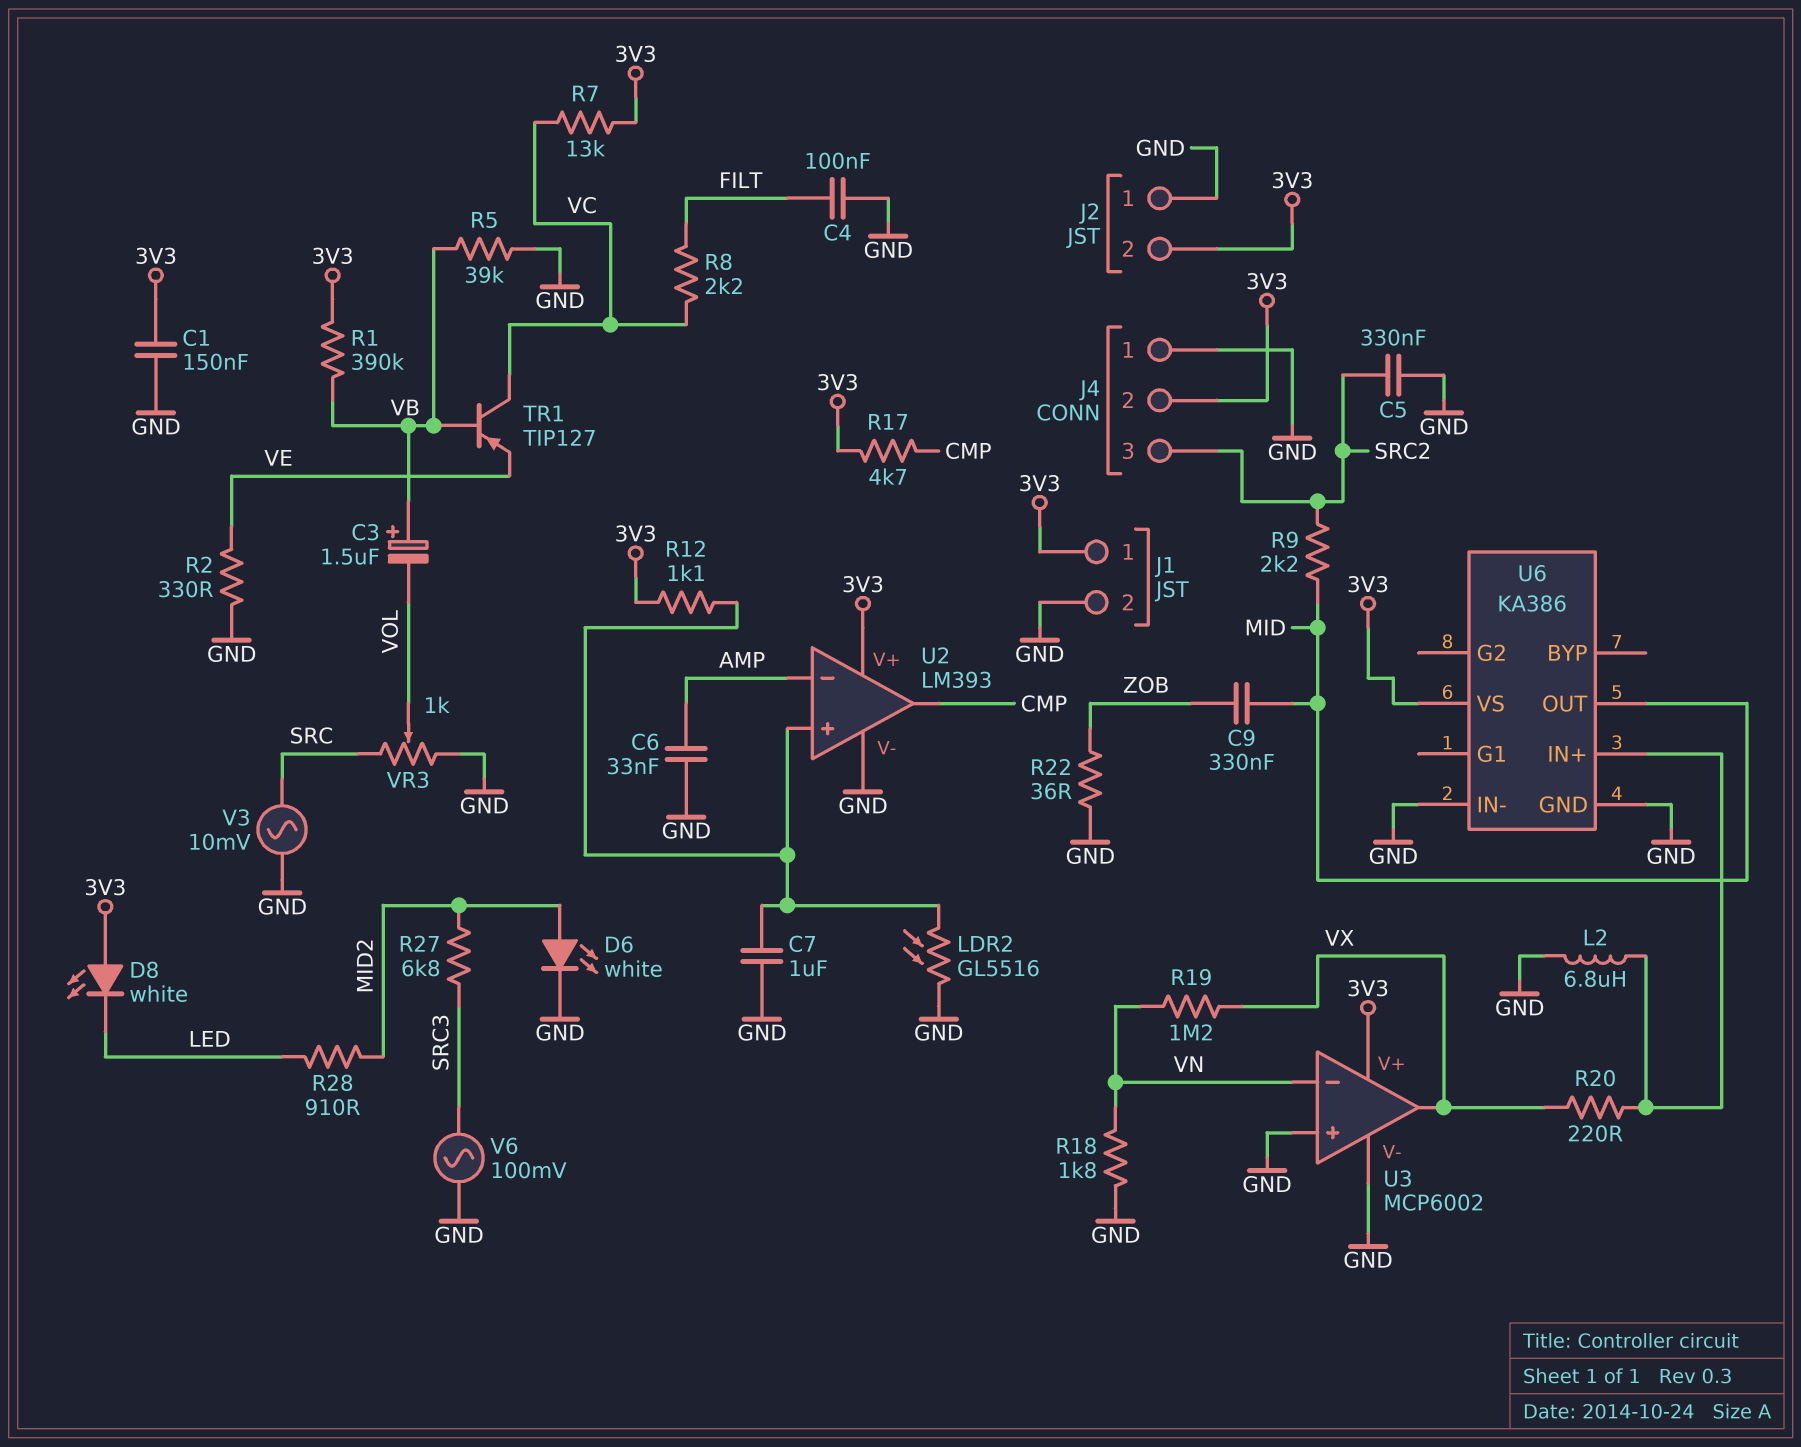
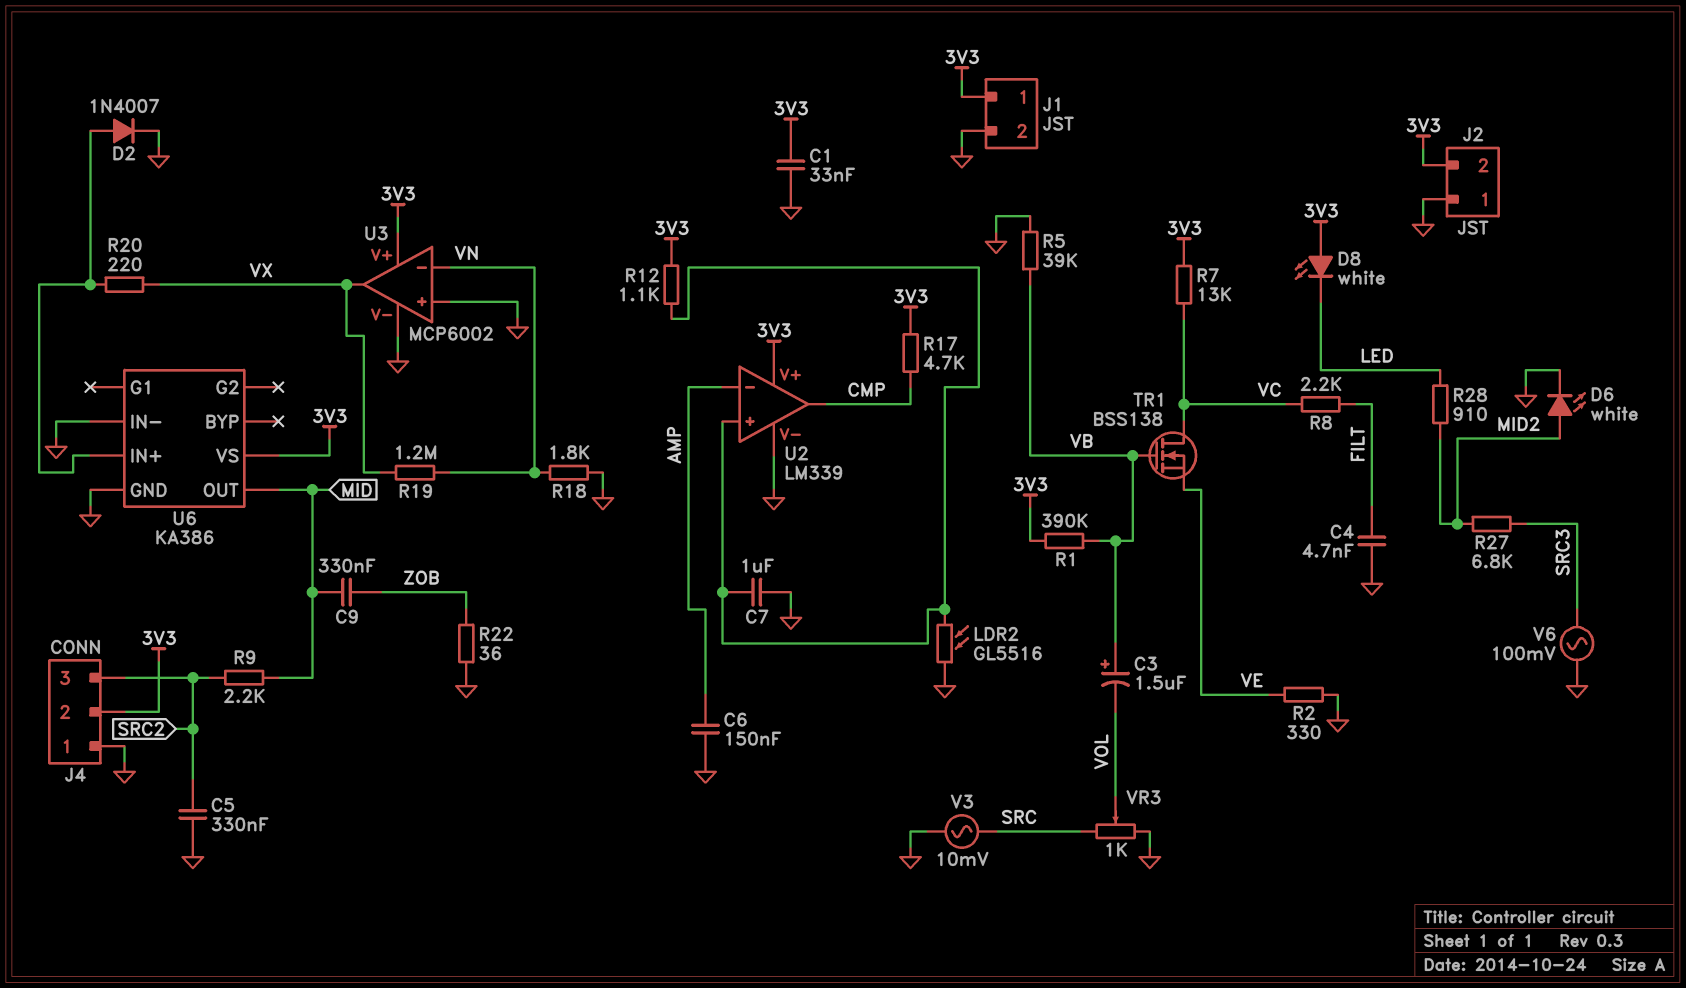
C1: 150nF (3V3, GND) -> 33nF (3V3, GND)
C4: 100nF (FILT, GND) -> 4.7nF (FILT, GND)
C6: 33nF (AMP, GND) -> 150nF (AMP, GND)
D2: none -> diode 1N4007 (A U6/IN+, K GND)
L2: 6.8uH (GND, U6/IN+) -> none
TR1: PNP TIP127 (B VB, C VC, E VE) -> NMOS BSS138 (G VB, D VC, S VE)
U2: LM393 -> LM339

